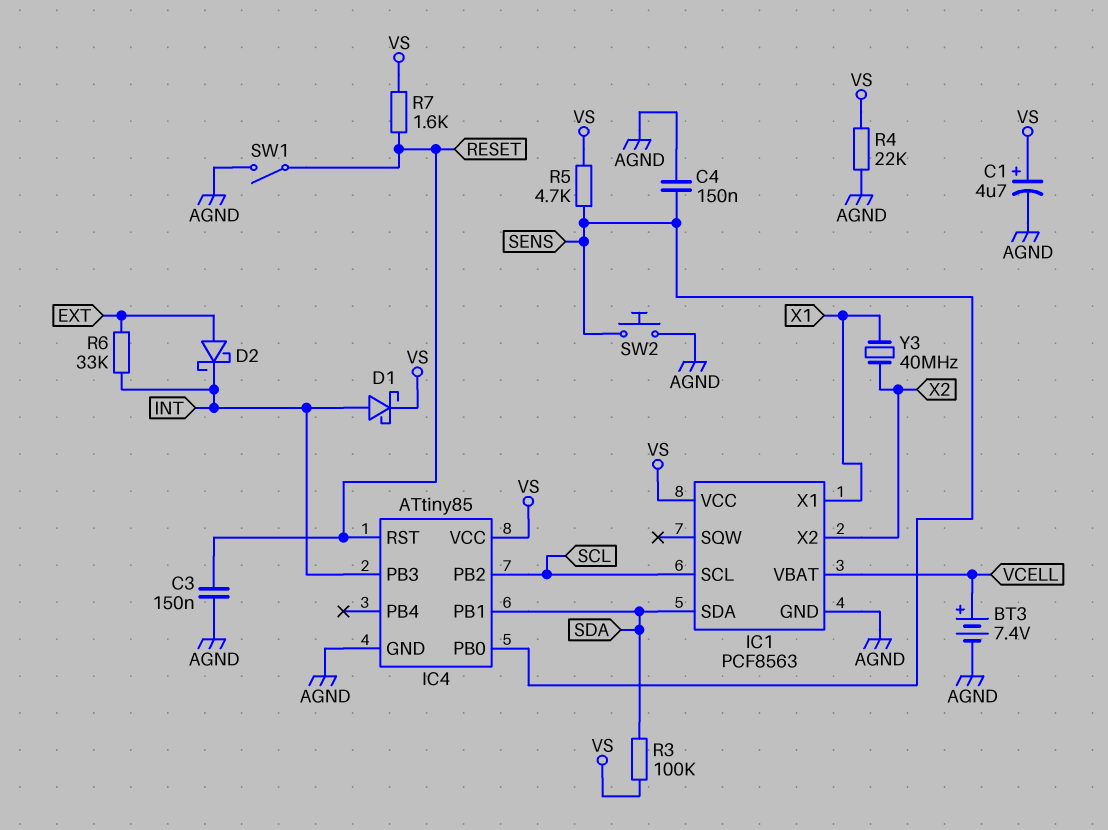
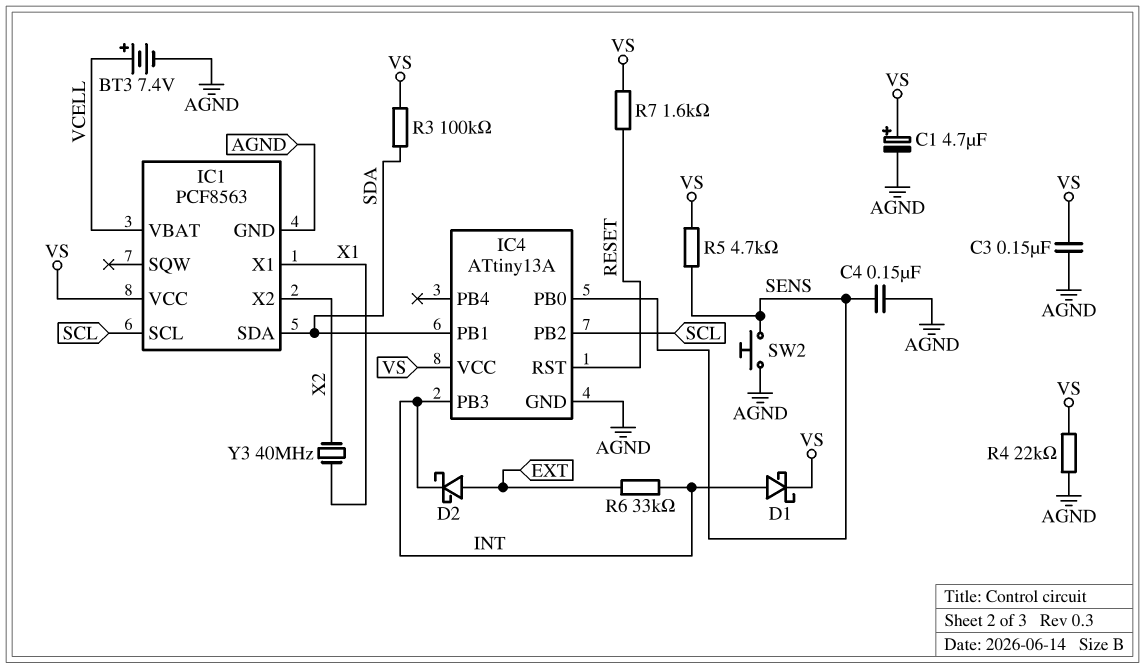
C3: 150nF (AGND, RESET) -> 150nF (AGND, VS)
IC4: ATtiny85 -> ATtiny13A
SW1: switch (AGND, RESET) -> none

